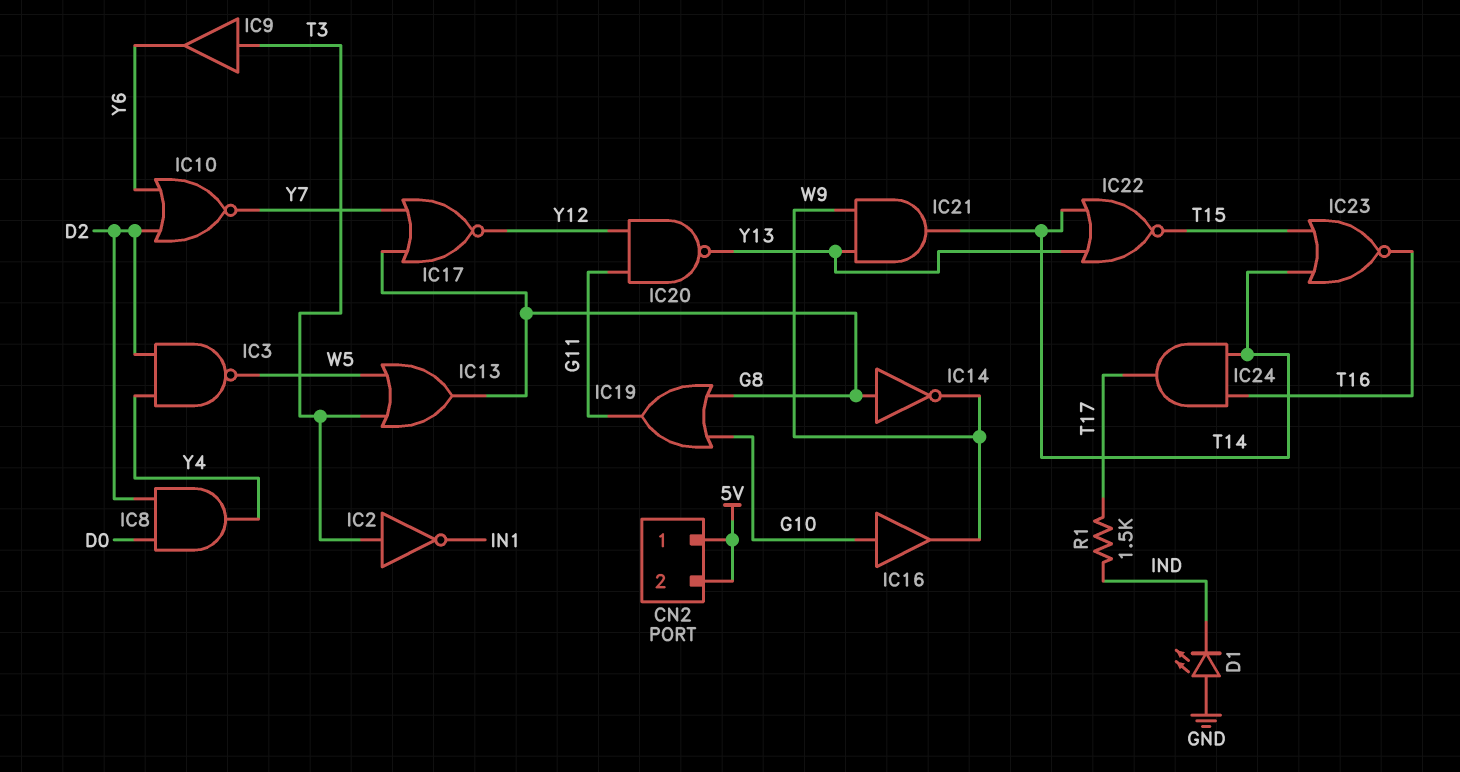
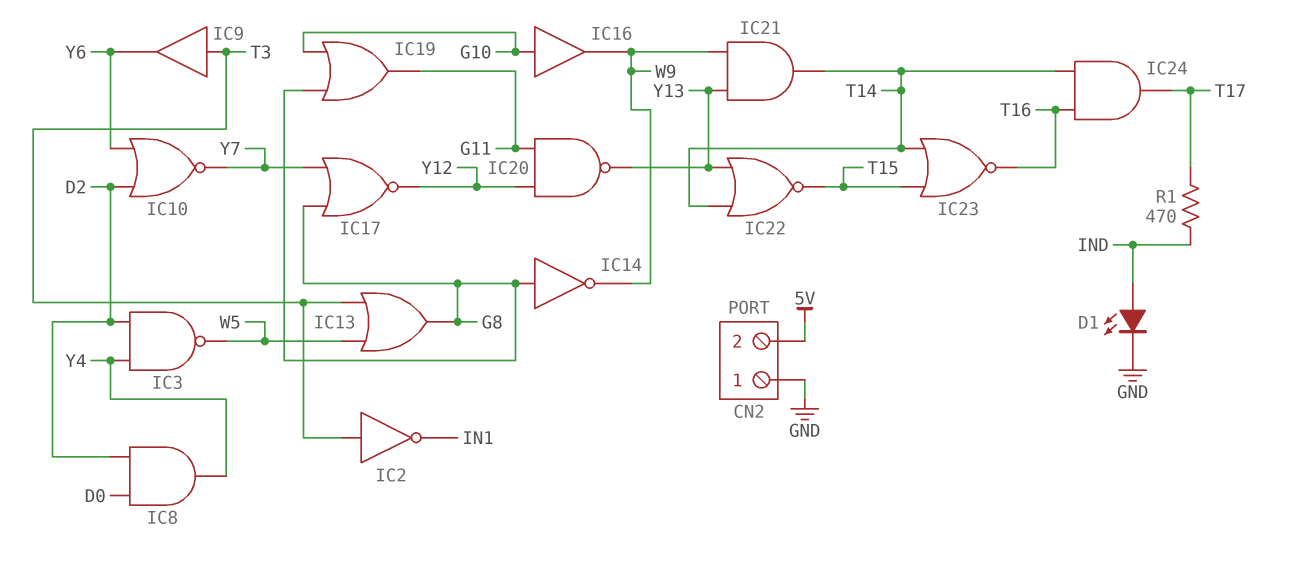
CN2 pin 1: 5V -> GND
D1: LED (A GND, K IND) -> LED (A IND, K GND)
R1: 1.5k (IND, T17) -> 470 (IND, T17)

